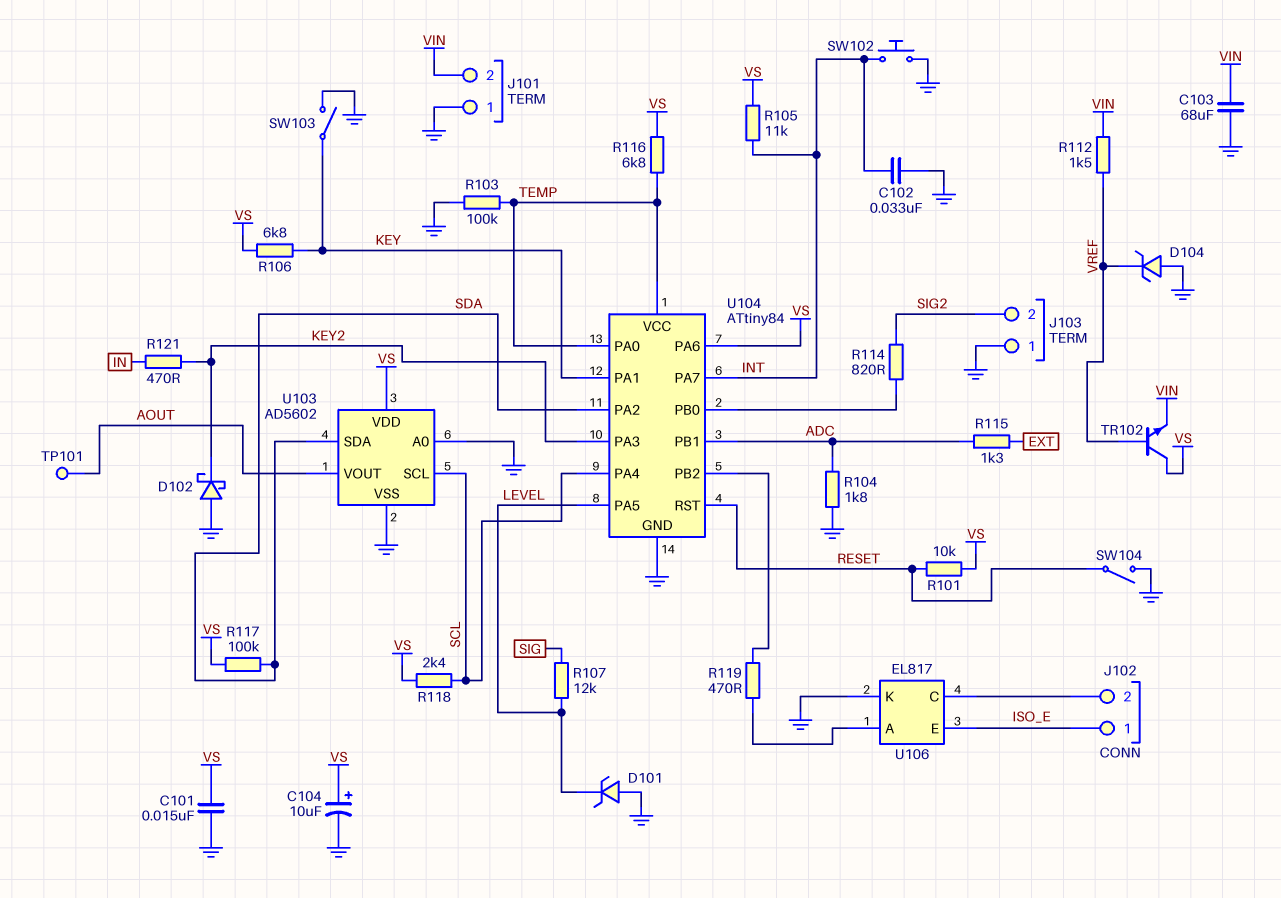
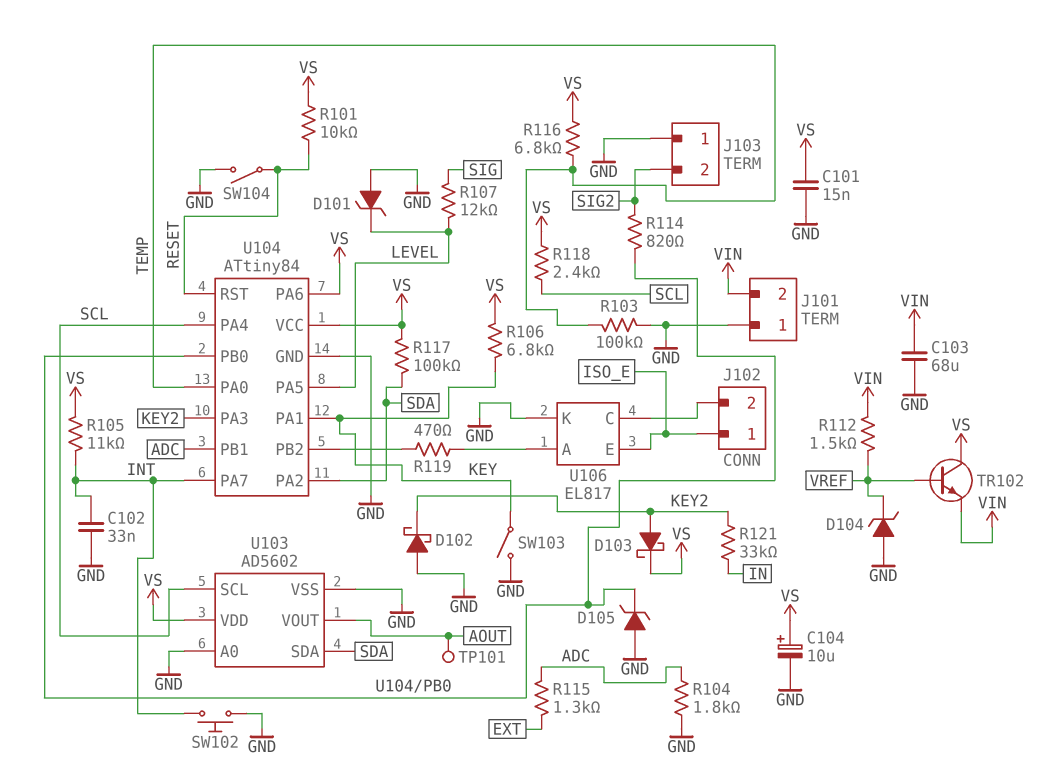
D103: none -> schottky (A KEY2, K VS)
D105: none -> zener (A GND, K U104/PB0)
R121: 470 (IN, KEY2) -> 33k (IN, KEY2)
U104 pin VCC: TEMP -> VS

